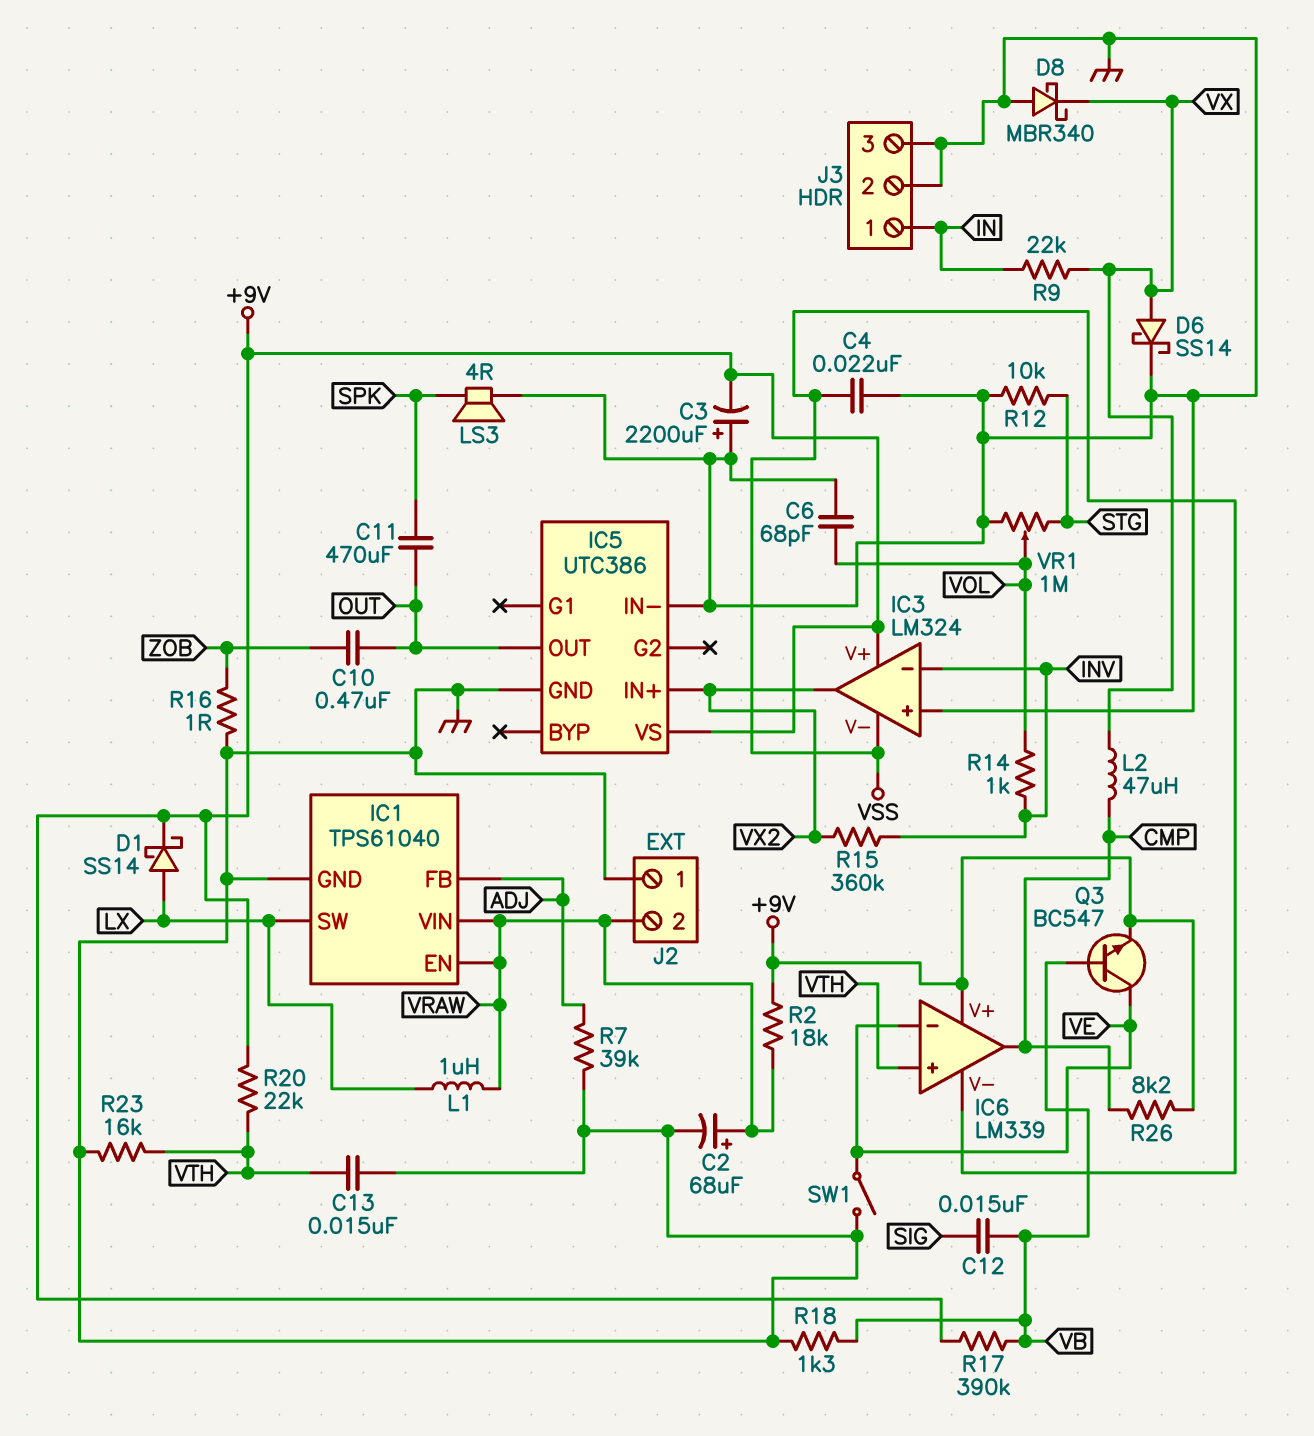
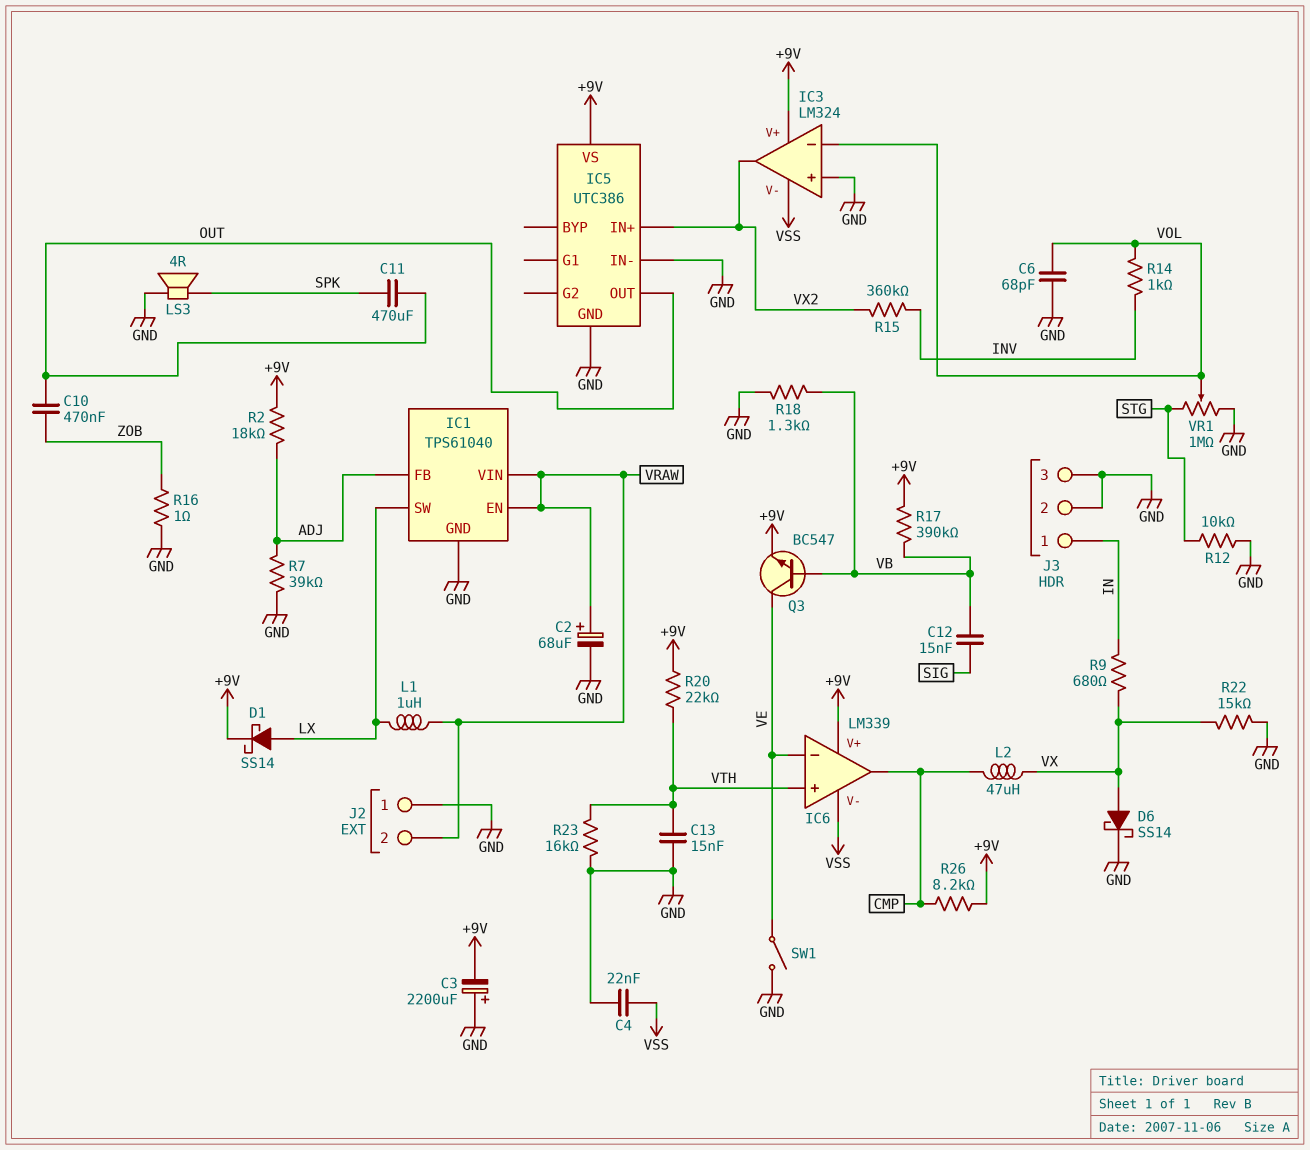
D8: schottky MBR340 (A GND, K VX) -> none
IC3 pin in-: INV -> VOL
R2: 18k (+9V, VRAW) -> 18k (+9V, ADJ)
R9: 22k (IN, VX) -> 680 (IN, VX)
R22: none -> 15k (GND, VX)

